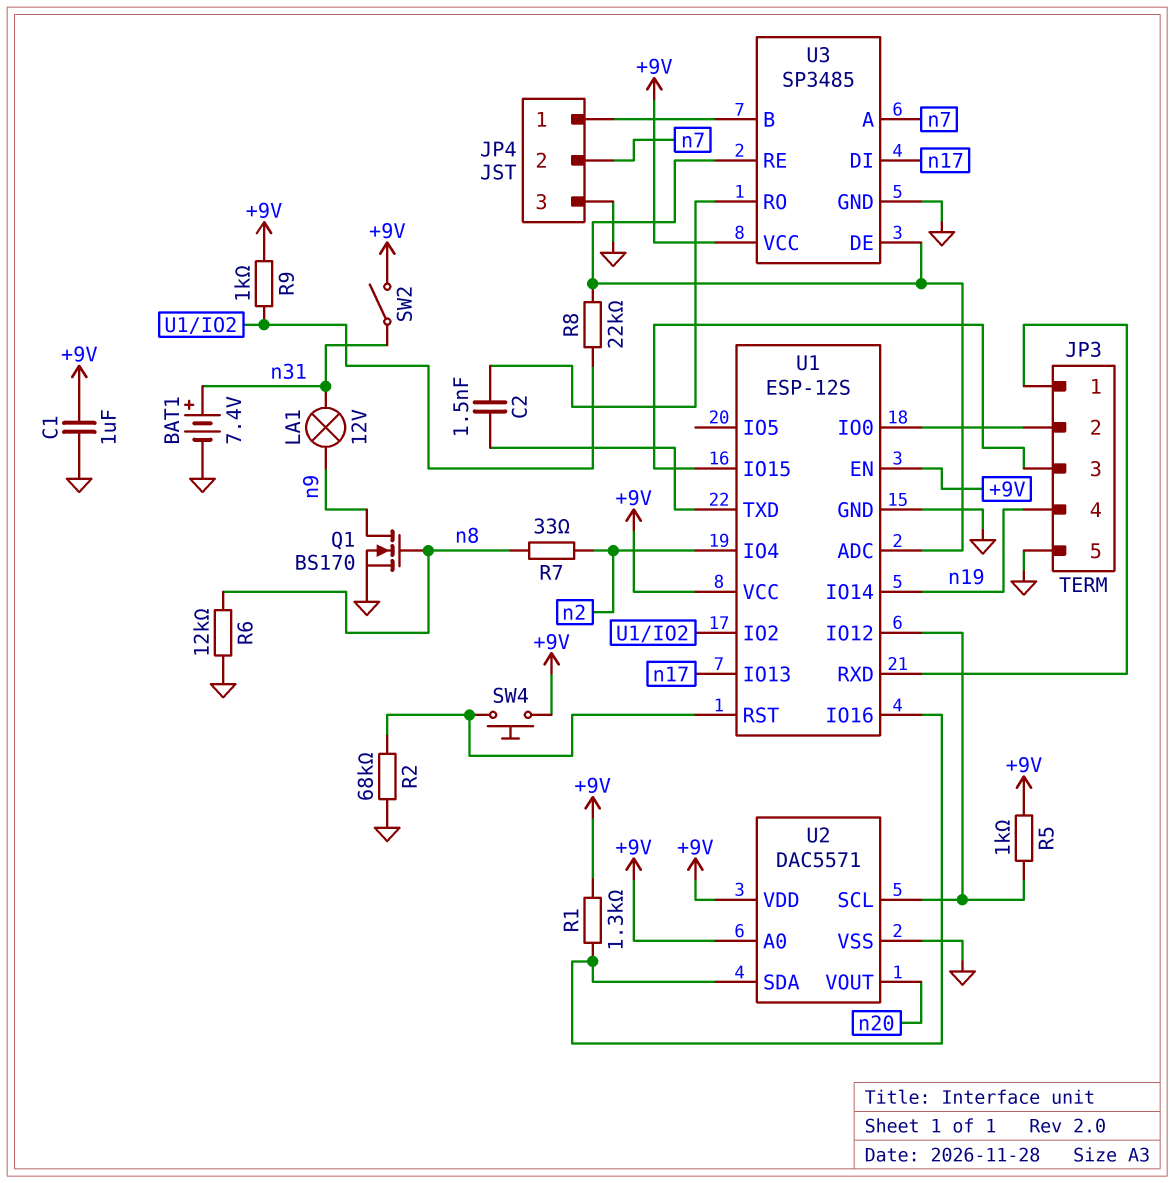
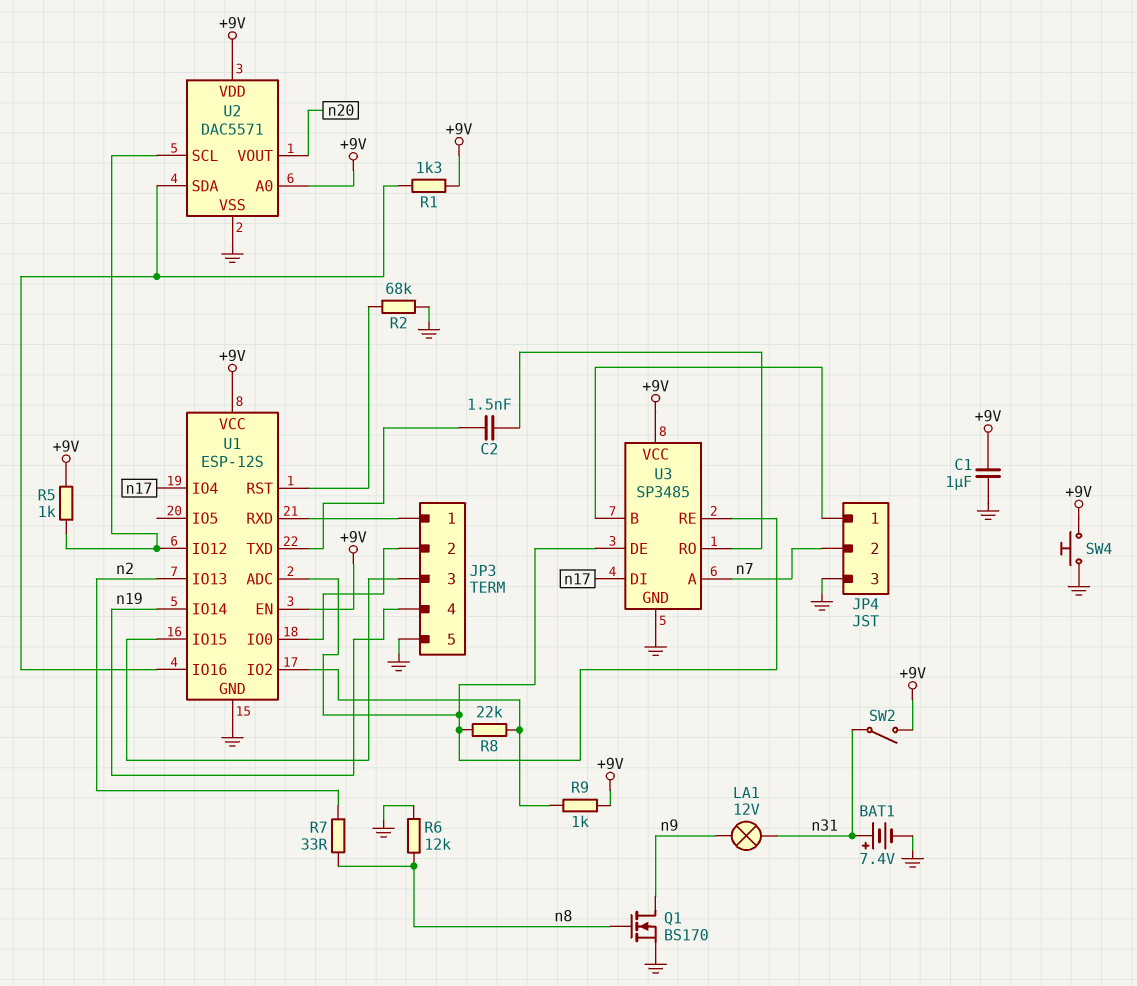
SW4: button (+9V, U1/RST) -> button (+9V, GND)
U1 pin IO4: n2 -> n17
U1 pin IO13: n17 -> n2

